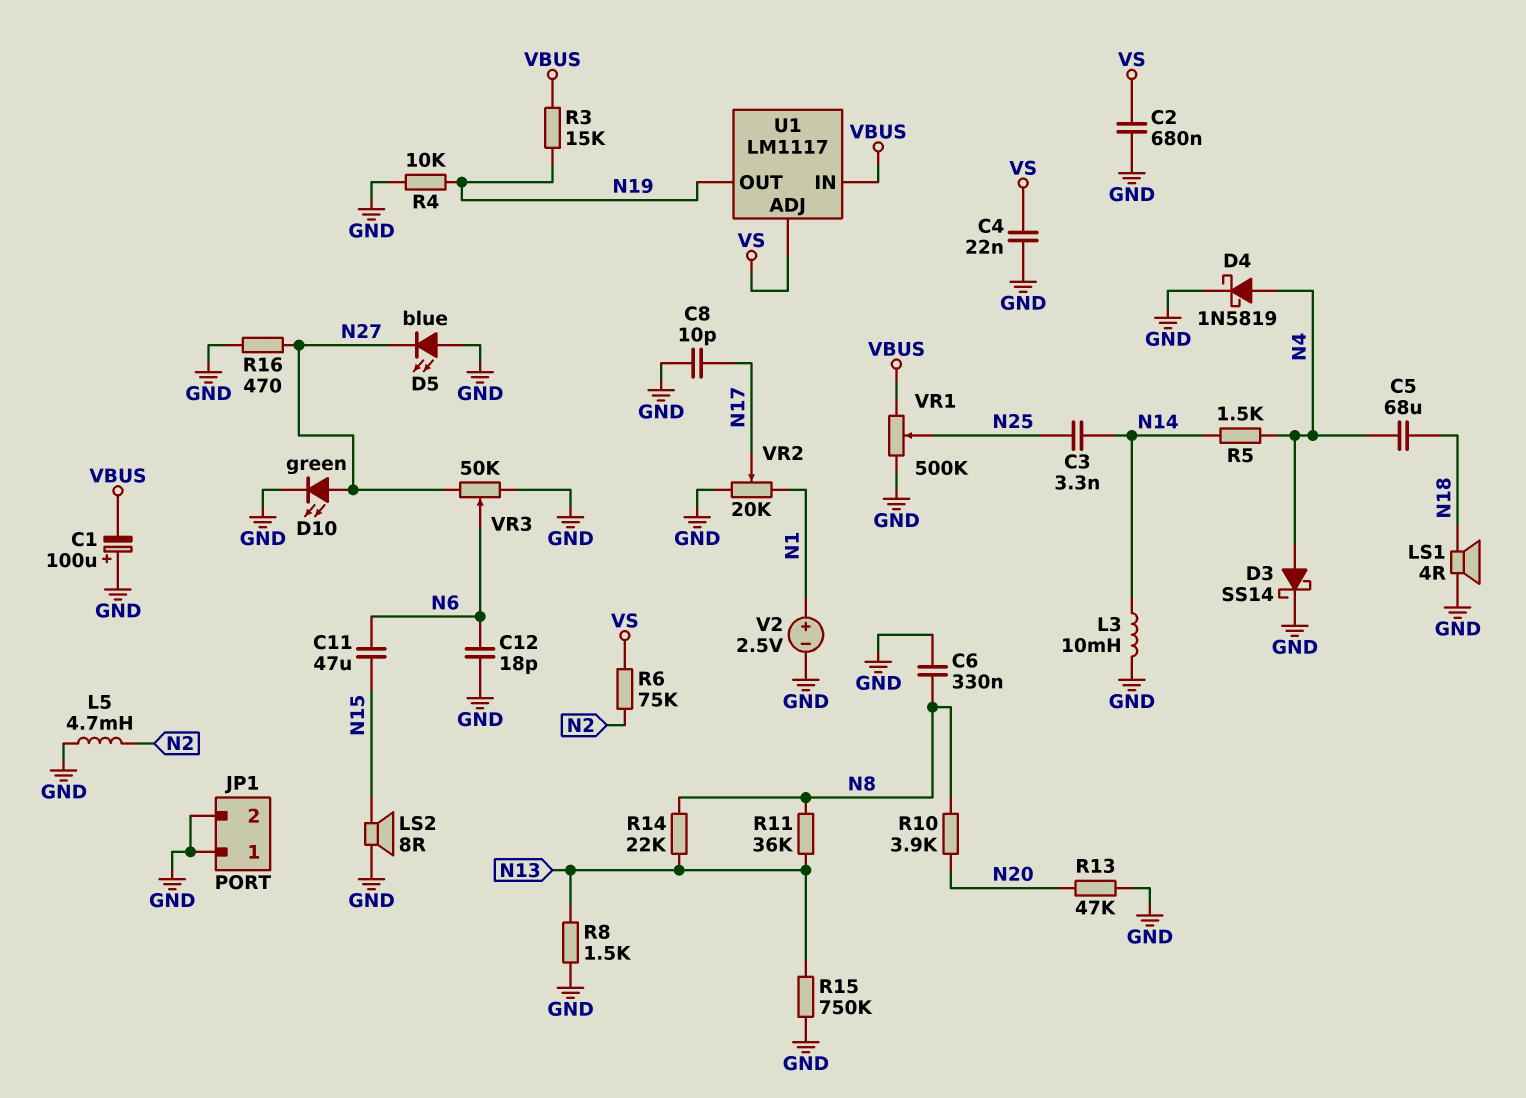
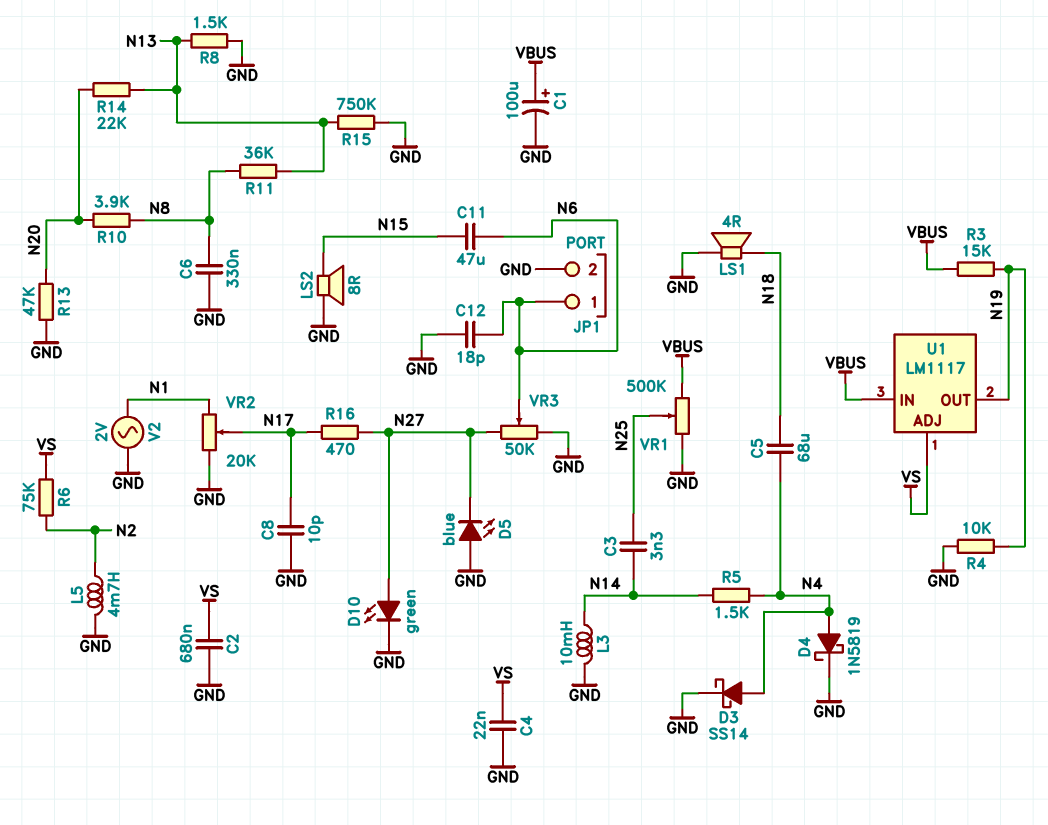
C1: 100uF (plus GND, minus VBUS) -> 100uF (plus VBUS, minus GND)
JP1 pin 1: GND -> N6
R14: 22k (N8, N13) -> 22k (N13, N20)
R16: 470 (GND, N27) -> 470 (N17, N27)
V2: 2.5V (plus N1, minus GND) -> AC 2V (GND, N1)

